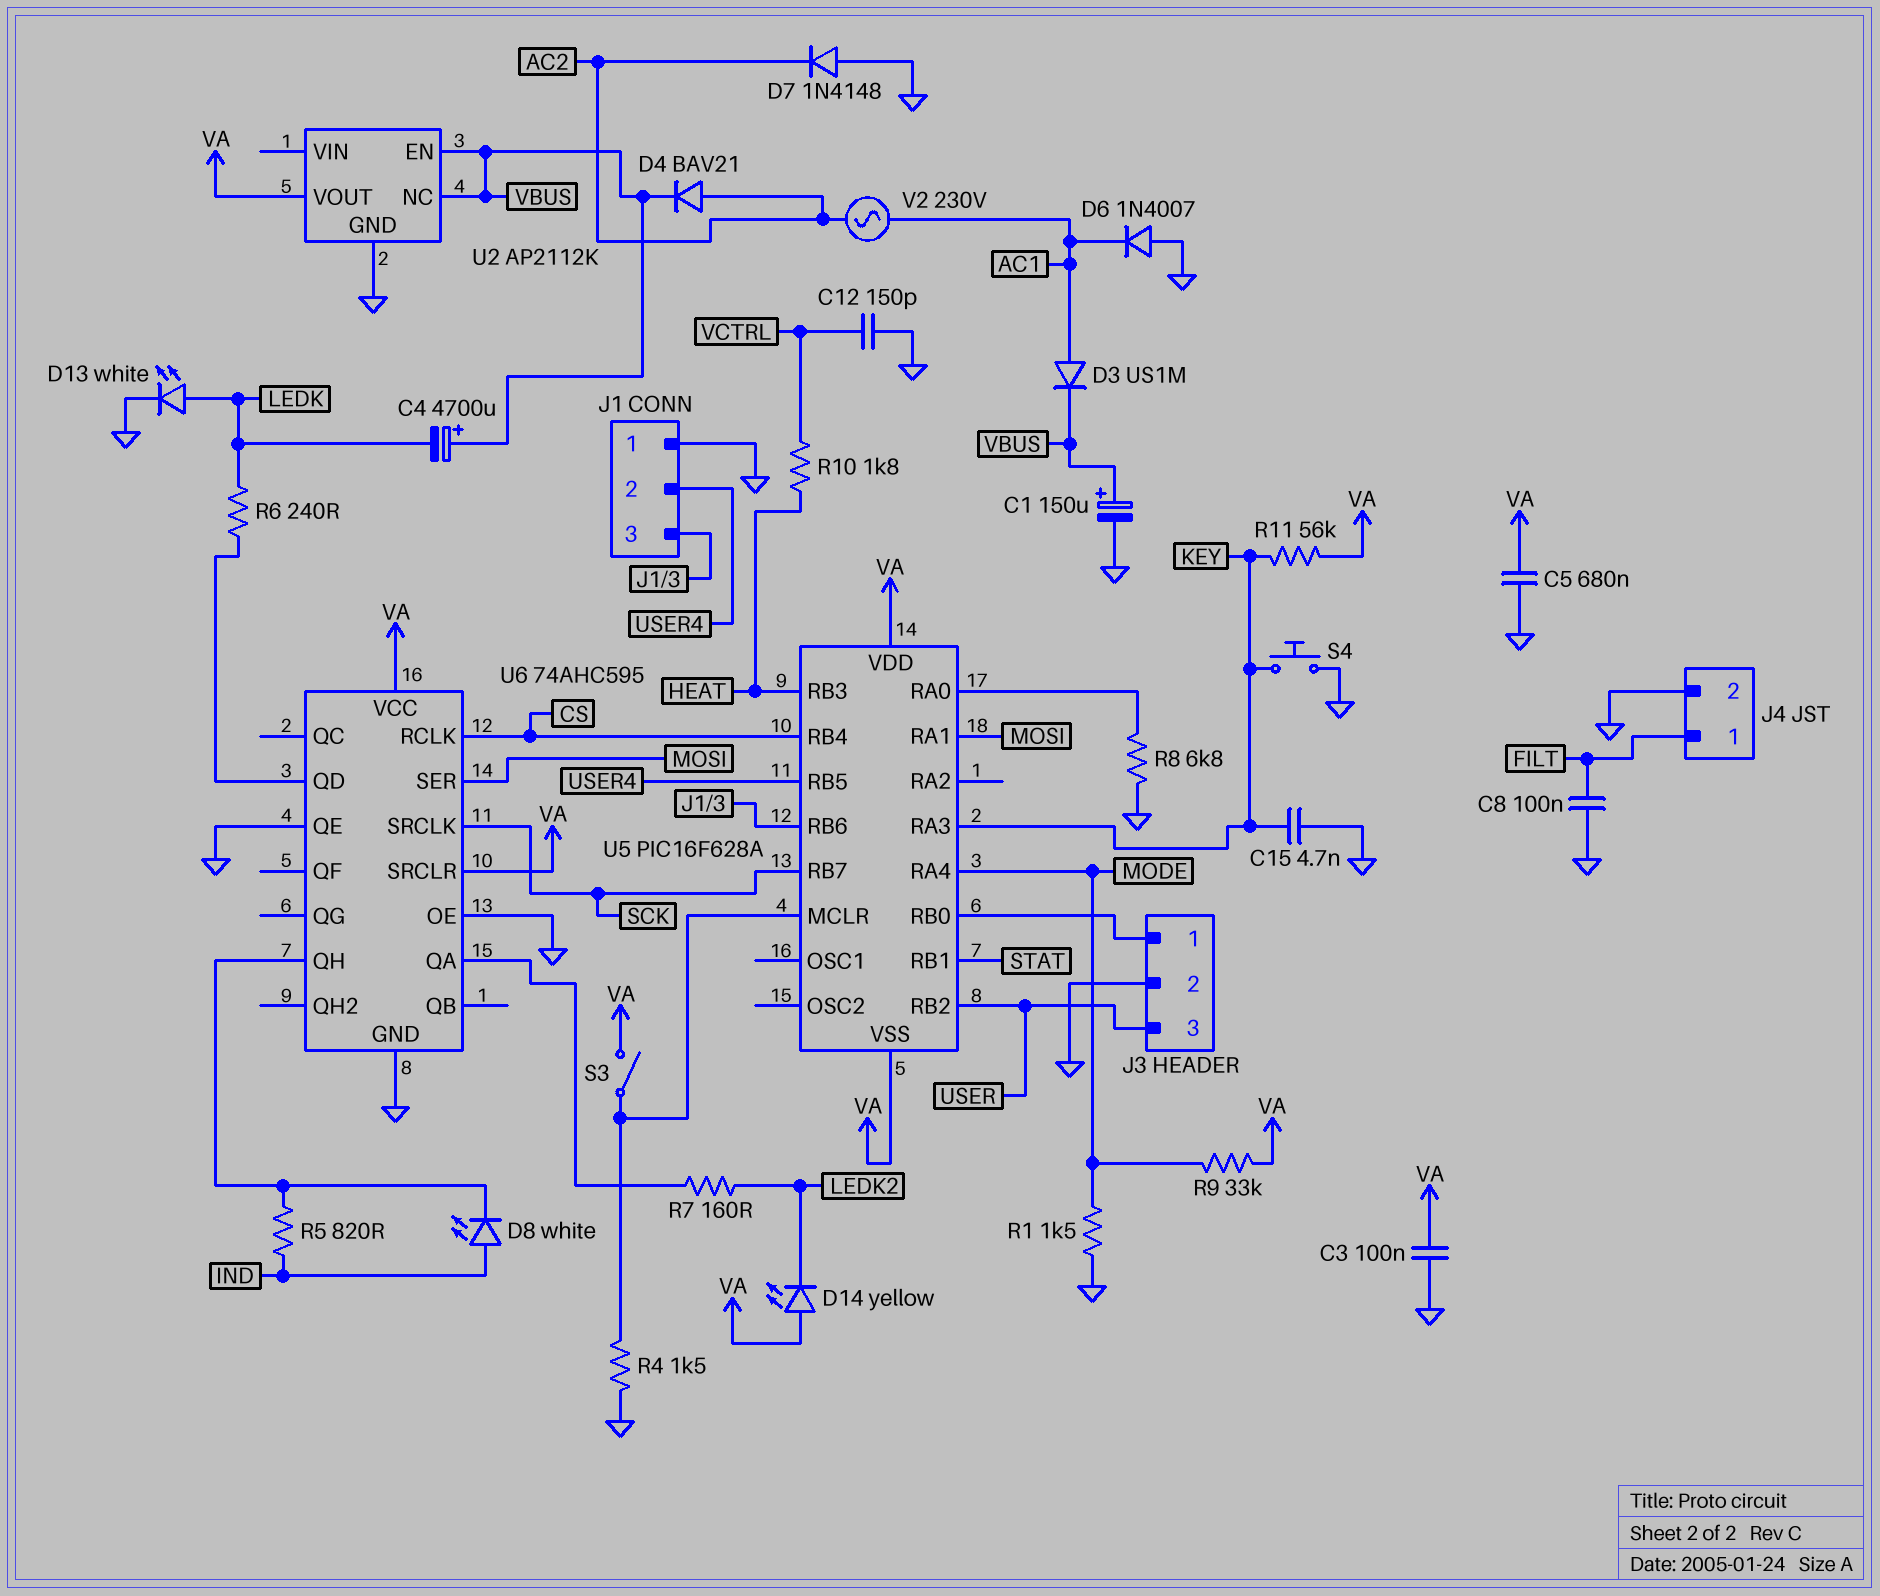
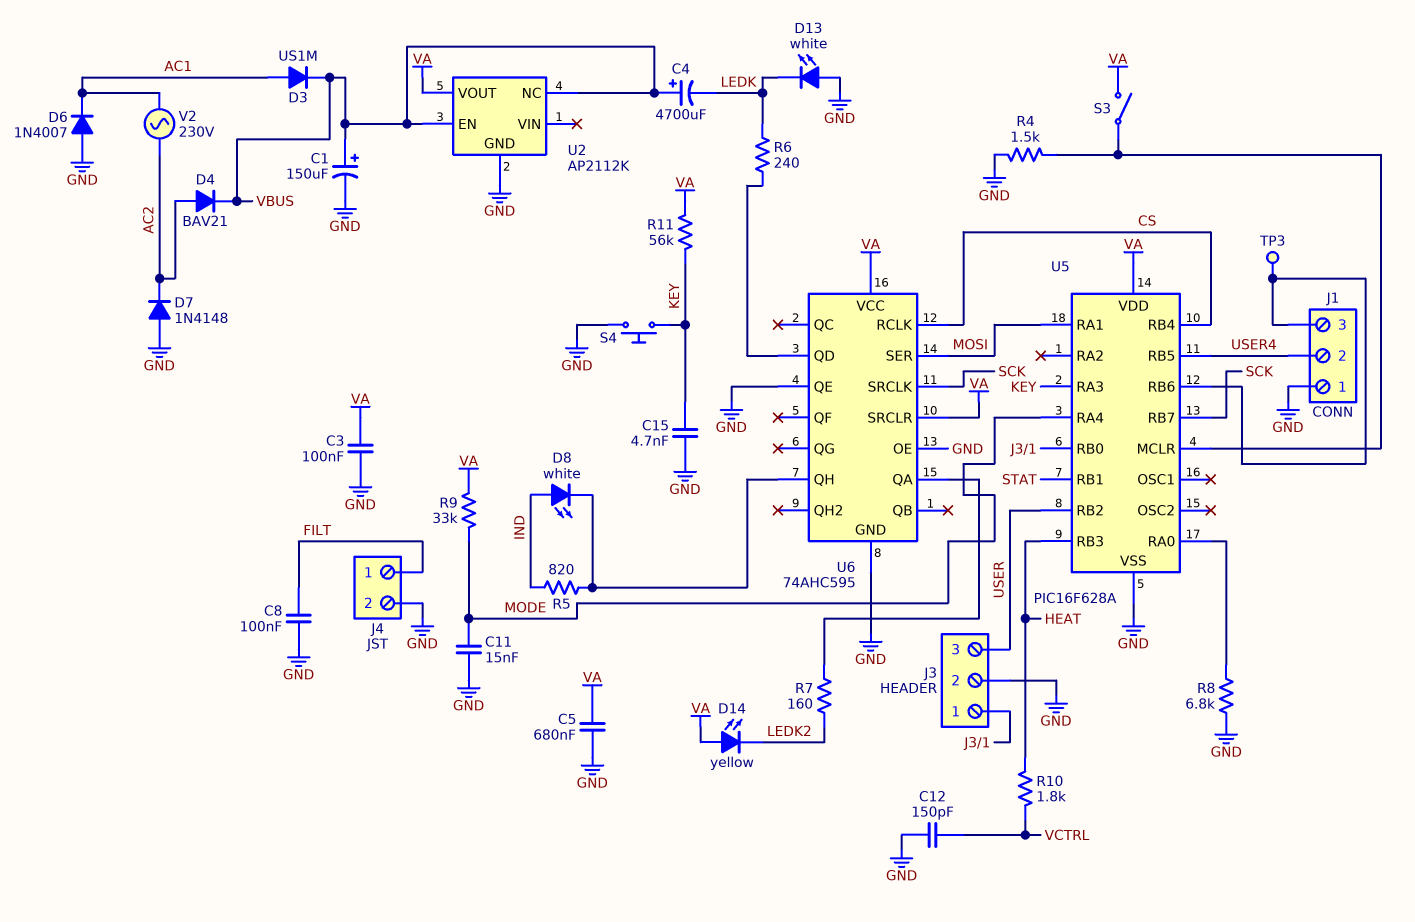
C11: none -> 15nF (GND, MODE)
D13: LED white (A LEDK, K GND) -> LED white (A GND, K LEDK)
R1: 1.5k (GND, MODE) -> none
TP3: none -> test point (J1/3)
U5 pin VSS: VA -> GND

